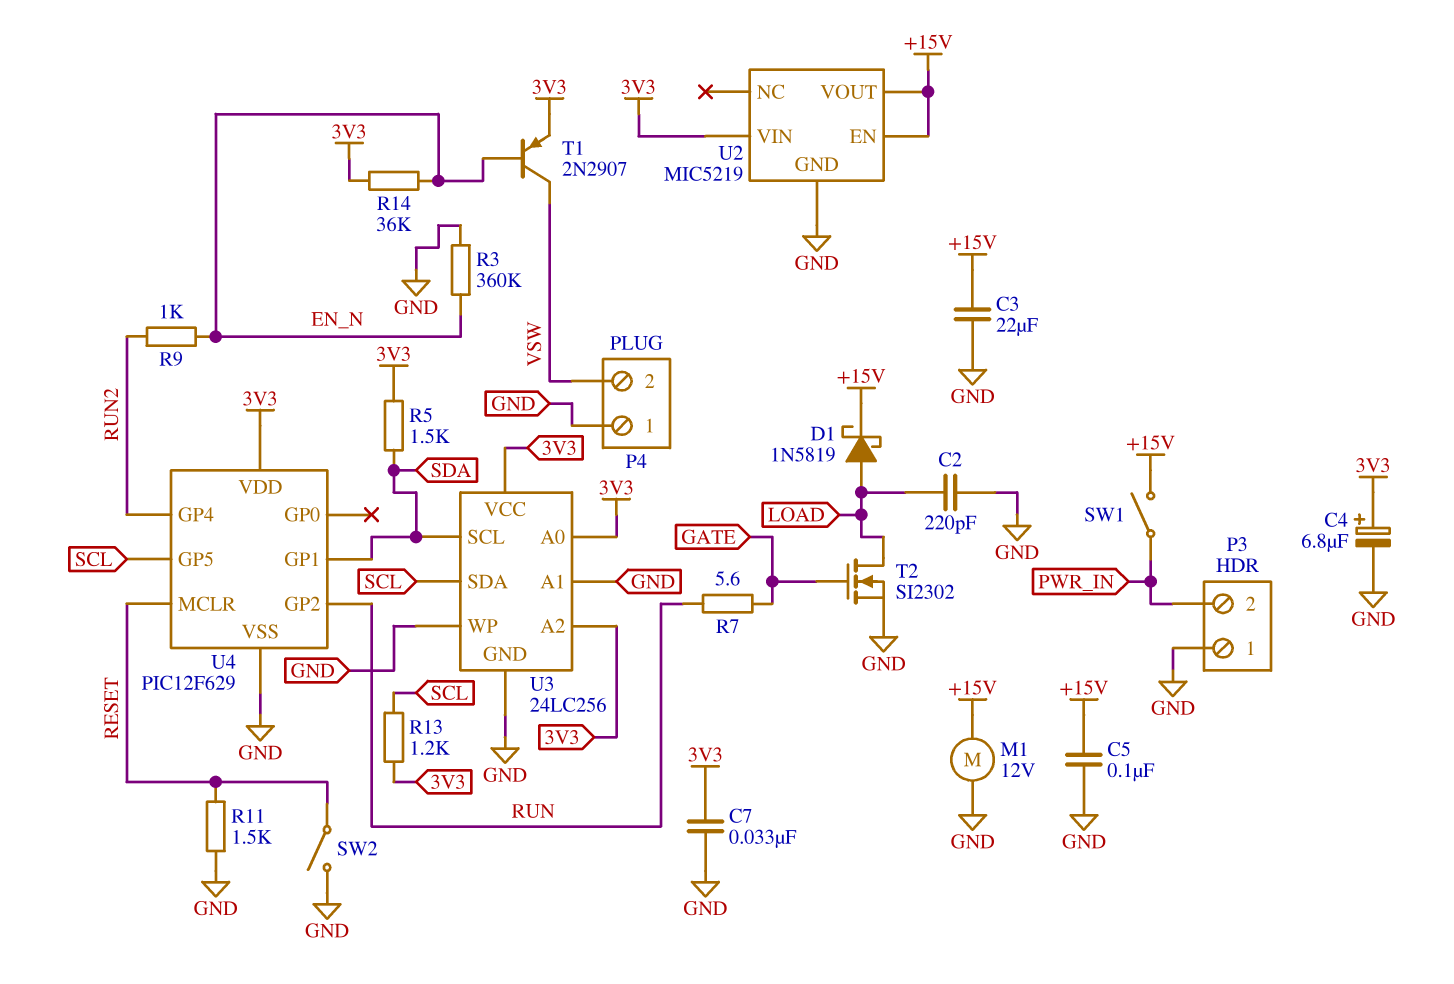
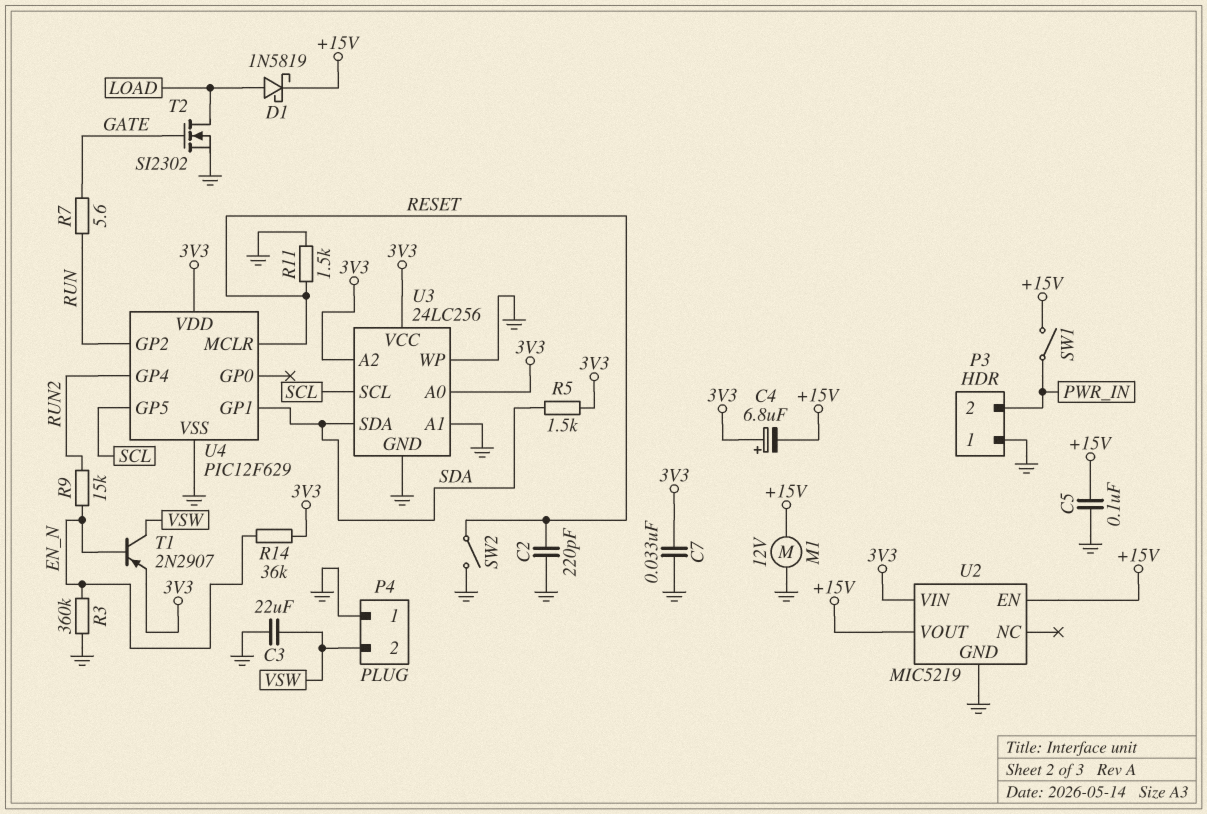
C2: 220pF (GND, LOAD) -> 220pF (GND, RESET)
C3: 22uF (+15V, GND) -> 22uF (GND, VSW)
C4: 6.8uF (plus 3V3, minus GND) -> 6.8uF (plus 3V3, minus +15V)
R9: 1k (EN_N, RUN2) -> 15k (EN_N, RUN2)
R13: 1.2k (3V3, SCL) -> none
U3 pin SCL: SDA -> SCL
U3 pin SDA: SCL -> SDA

